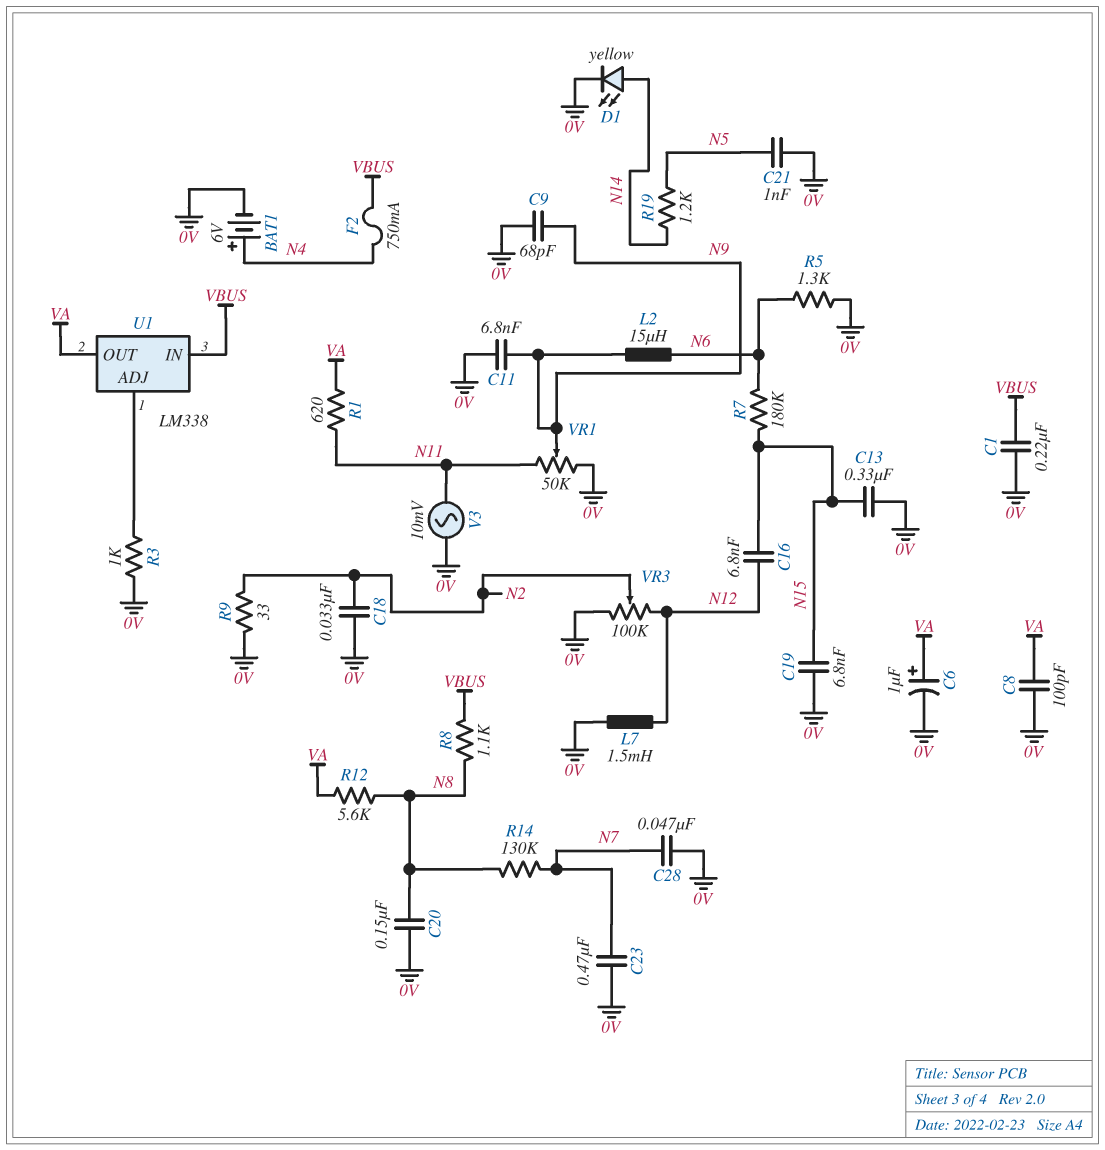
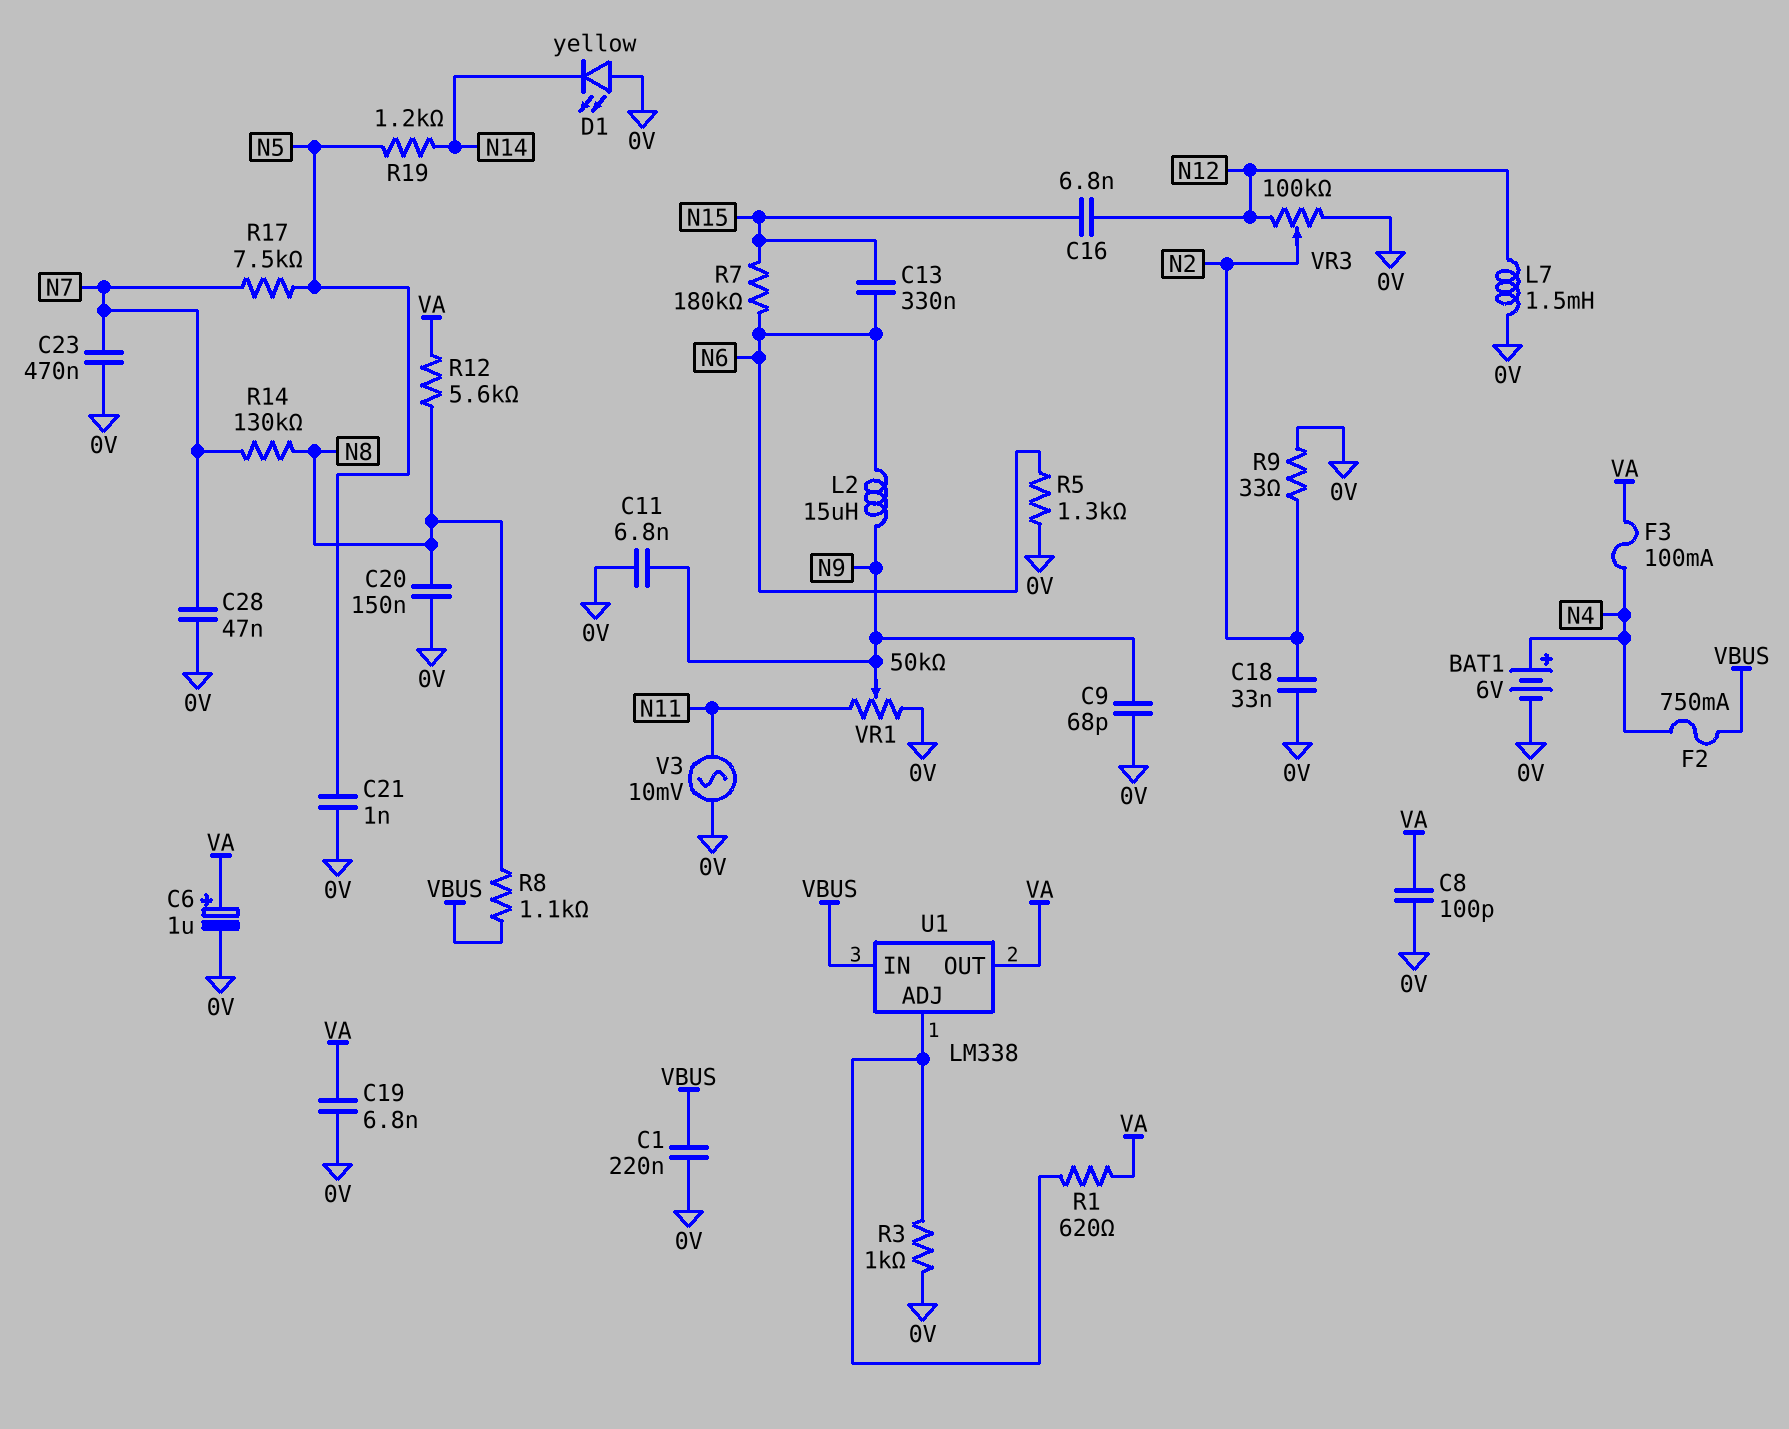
C13: 330nF (0V, N15) -> 330nF (N6, N15)
C19: 6.8nF (0V, N15) -> 6.8nF (0V, VA)
D1: LED yellow (A N14, K 0V) -> LED yellow (A 0V, K N14)
F3: none -> 100mA (N4, VA)
R1: 620 (N11, VA) -> 620 (U1/ADJ, VA)
R17: none -> 7.5k (N5, N7)

